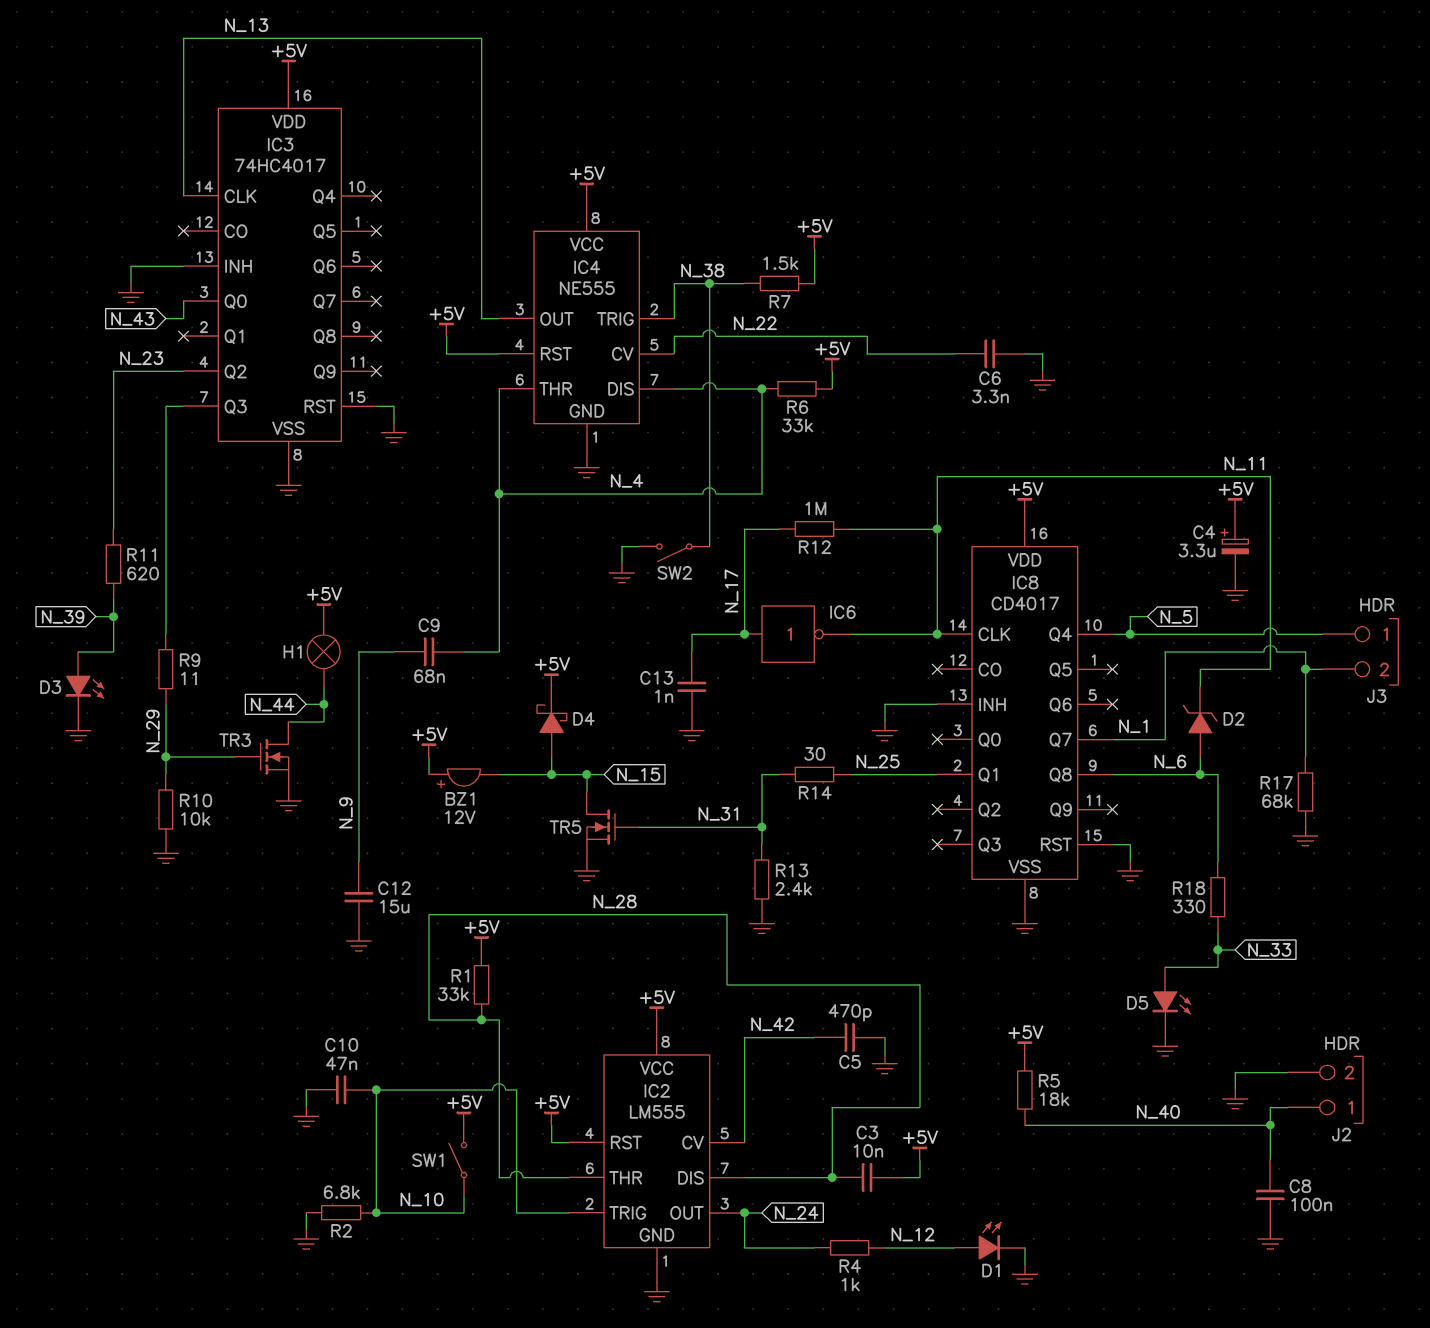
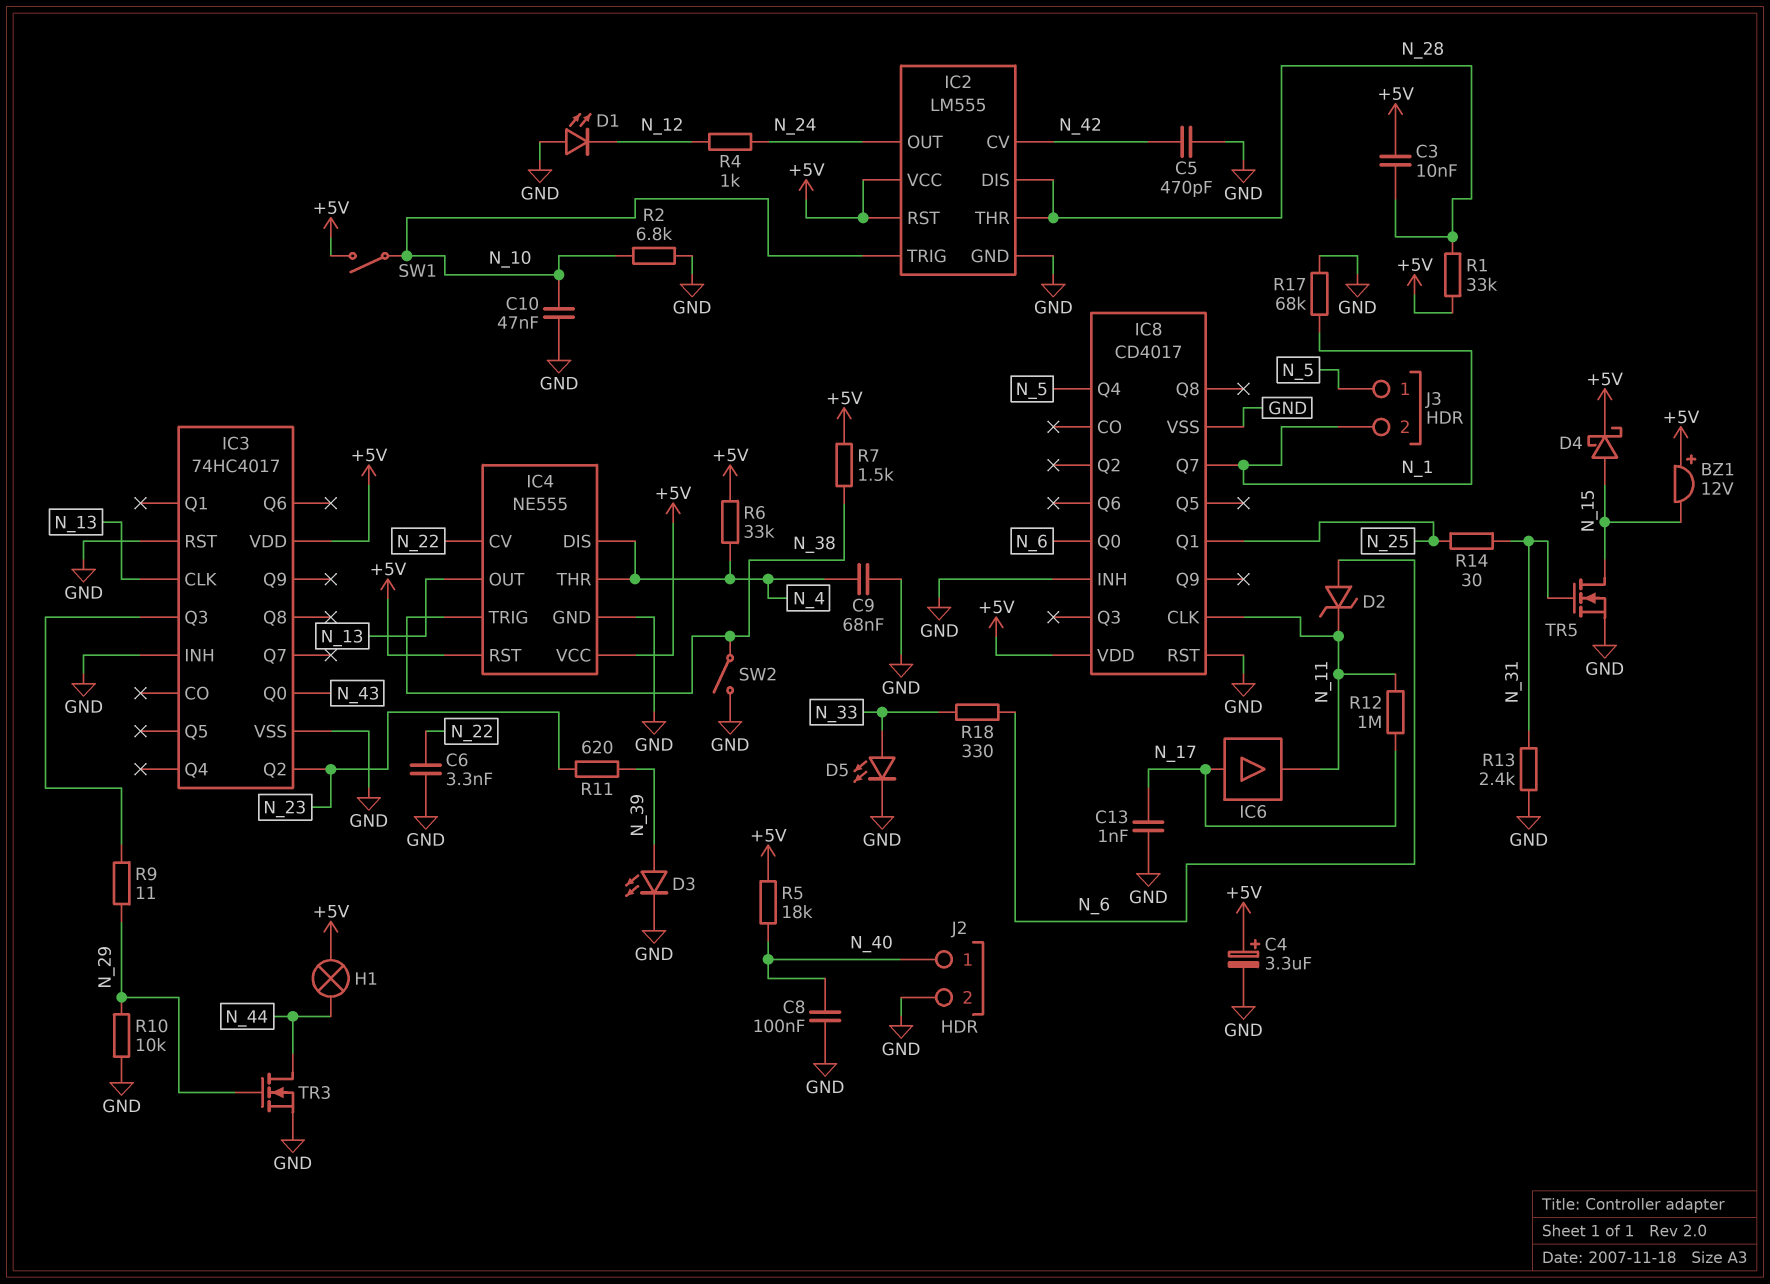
C9: 68nF (N_4, N_9) -> 68nF (GND, N_4)
C12: 15uF (GND, N_9) -> none
D1: LED (A N_12, K GND) -> LED (A GND, K N_12)
IC6: NOT (in N_17, out N_11) -> buffer (in N_17, out N_11)
IC8 pin Q0: none -> N_6
IC8 pin Q8: N_6 -> none

